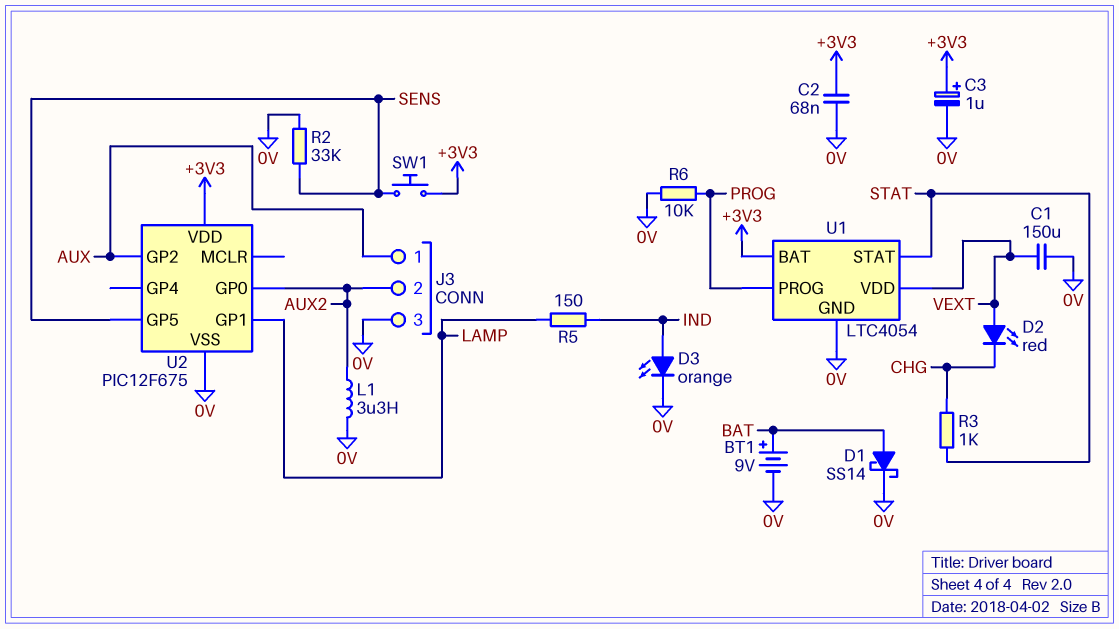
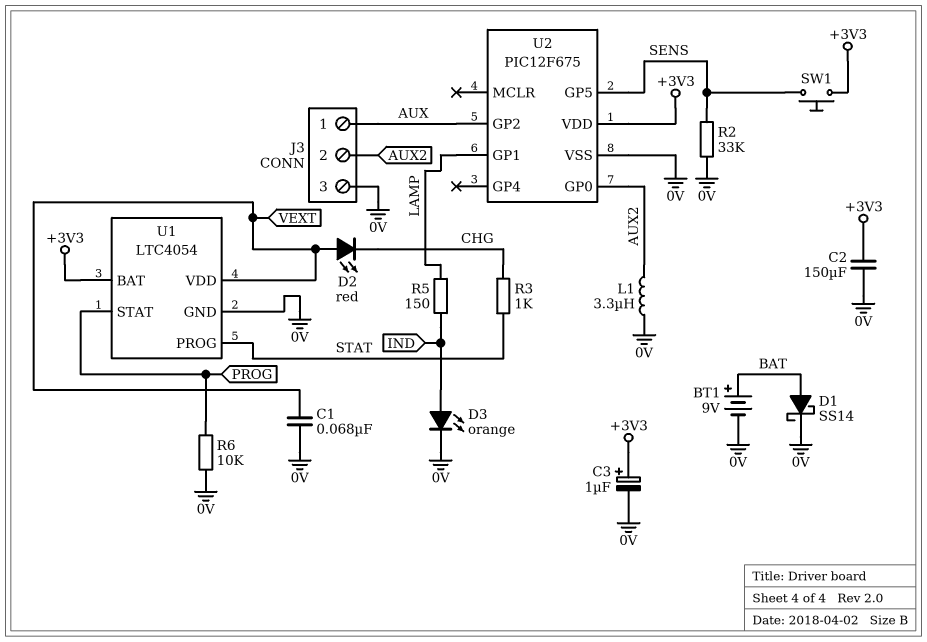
C1: 150uF (0V, VEXT) -> 68nF (0V, VEXT)
C2: 68nF (+3V3, 0V) -> 150uF (+3V3, 0V)
U1 pin PROG: PROG -> STAT
U1 pin STAT: STAT -> PROG

